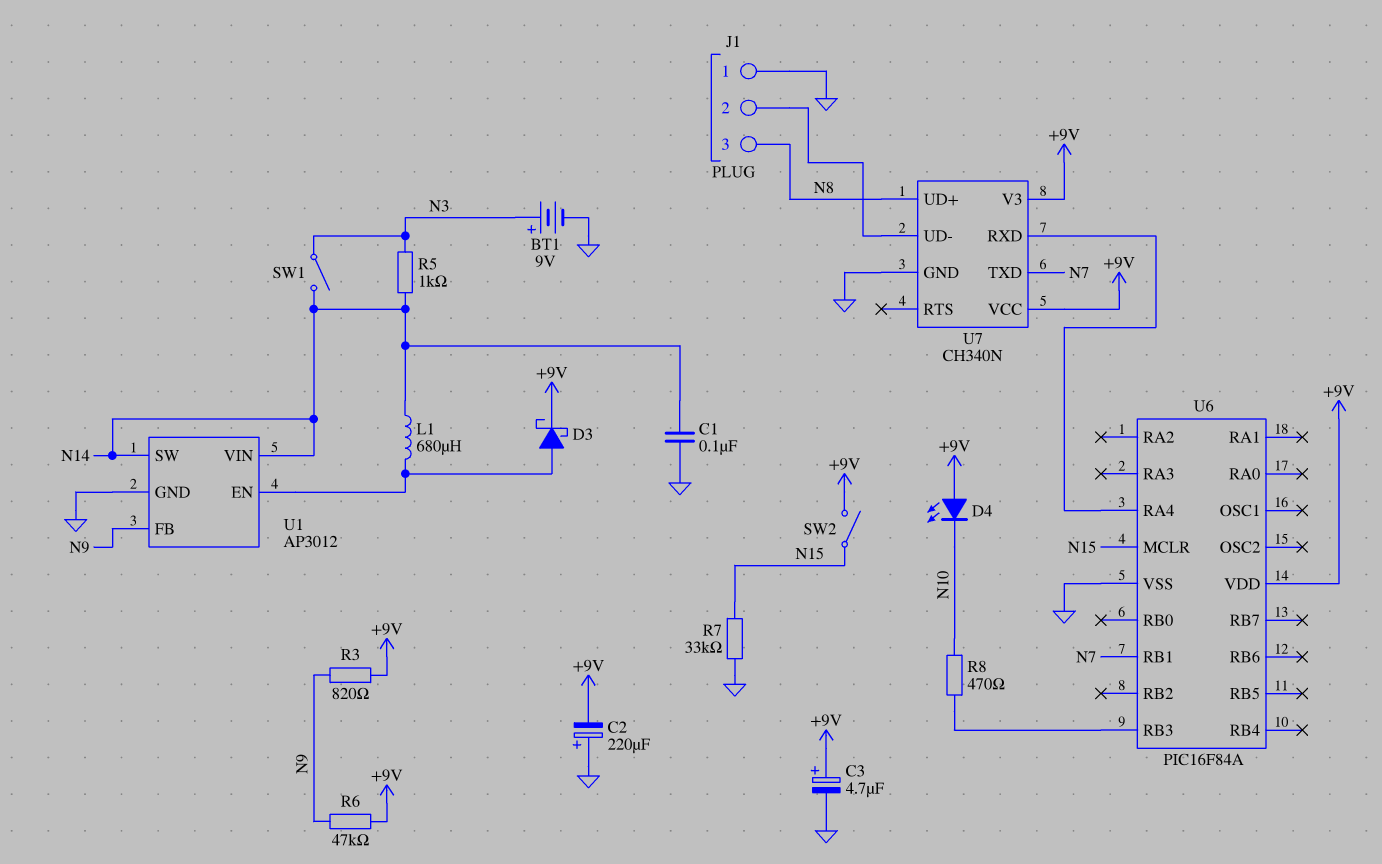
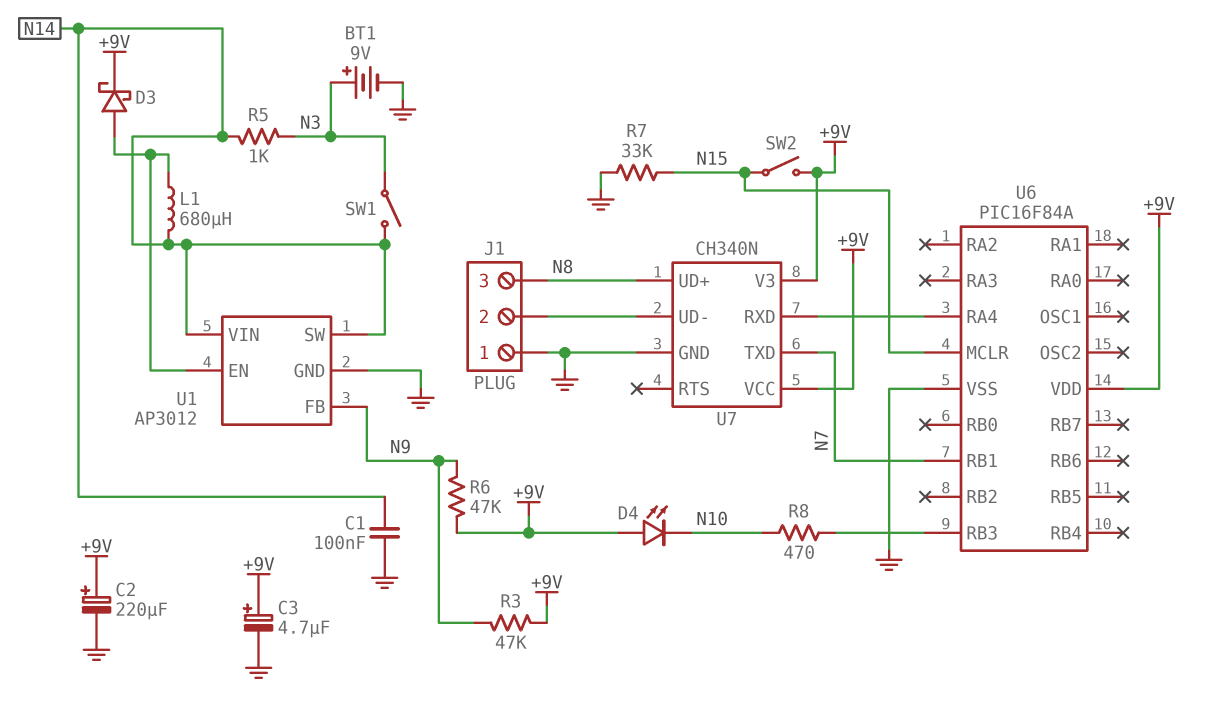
C2: 220uF (plus GND, minus +9V) -> 220uF (plus +9V, minus GND)
R3: 820 (+9V, N9) -> 47k (+9V, N9)

